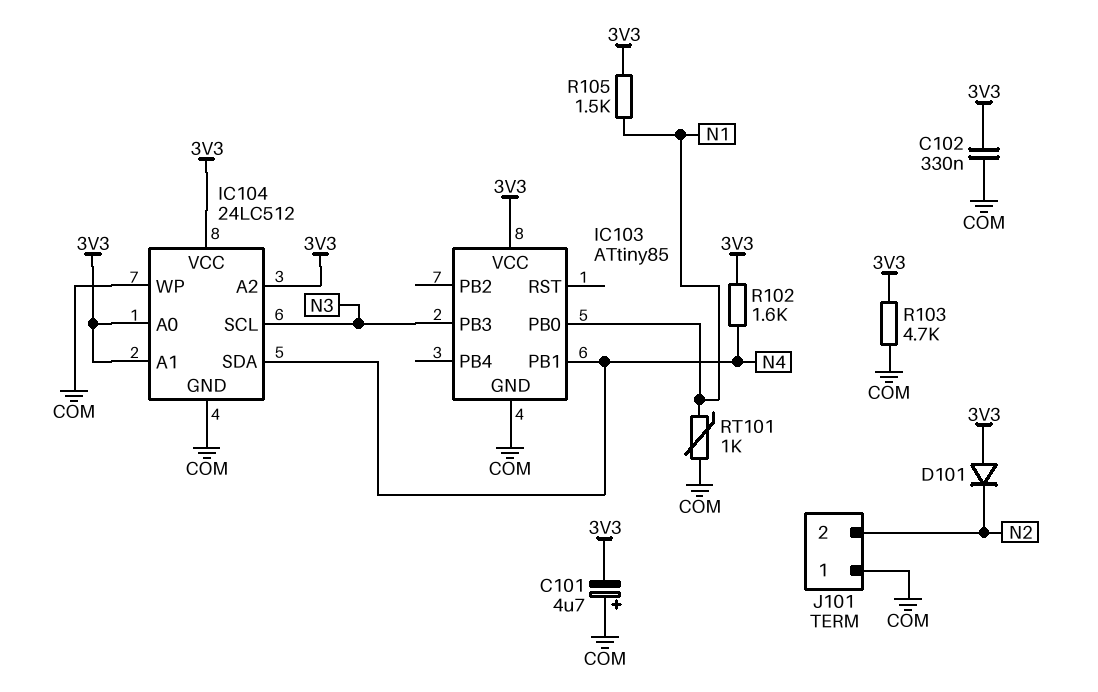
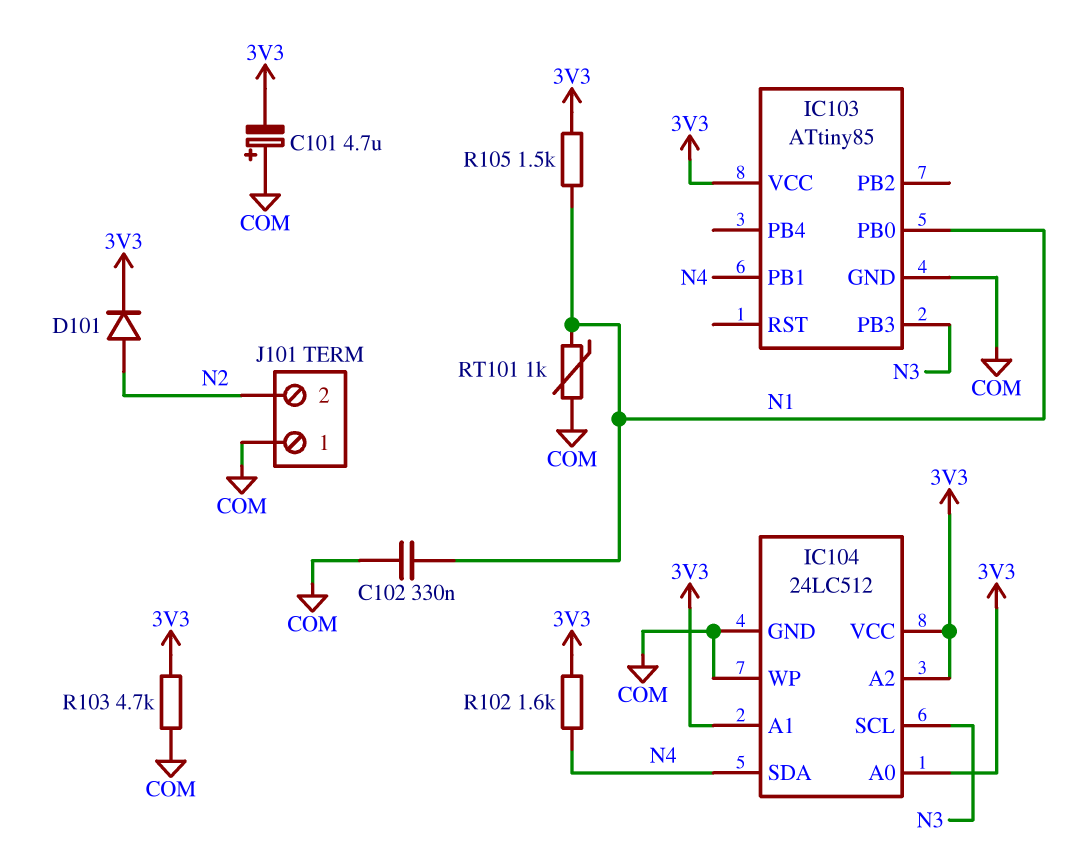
C102: 330nF (3V3, COM) -> 330nF (COM, N1)
D101: diode (A 3V3, K N2) -> diode (A N2, K 3V3)

